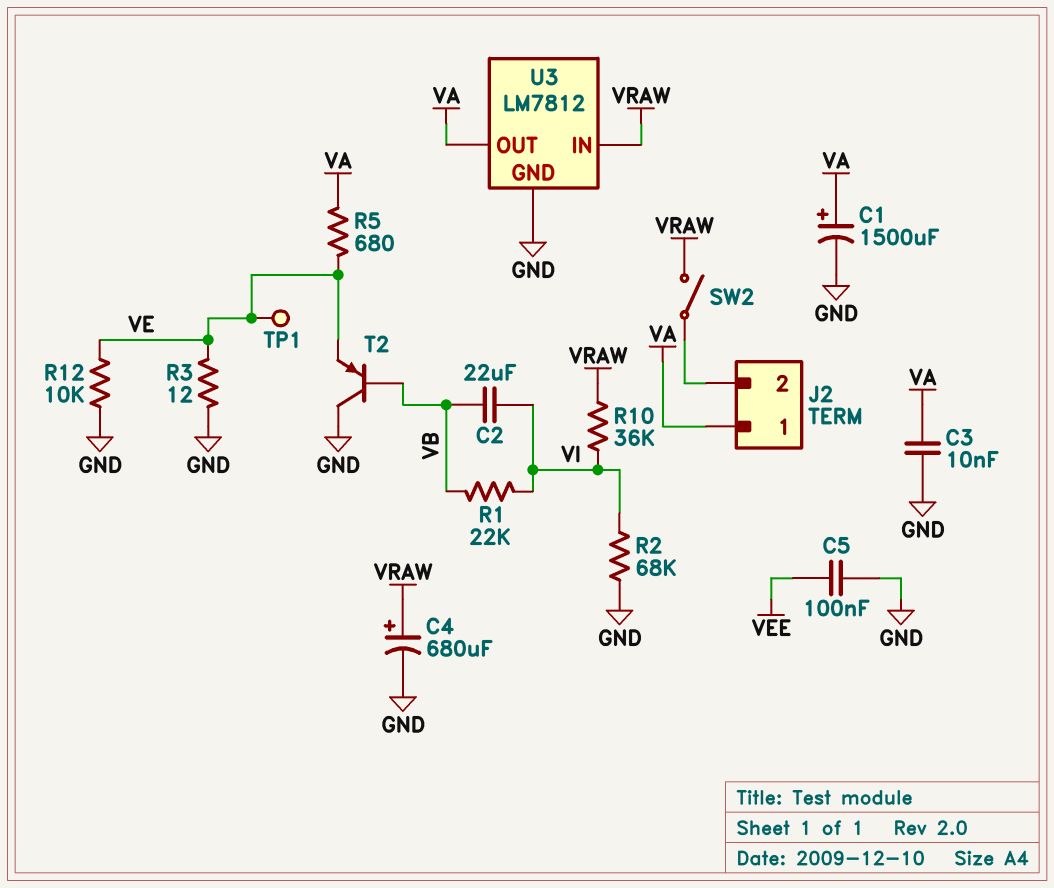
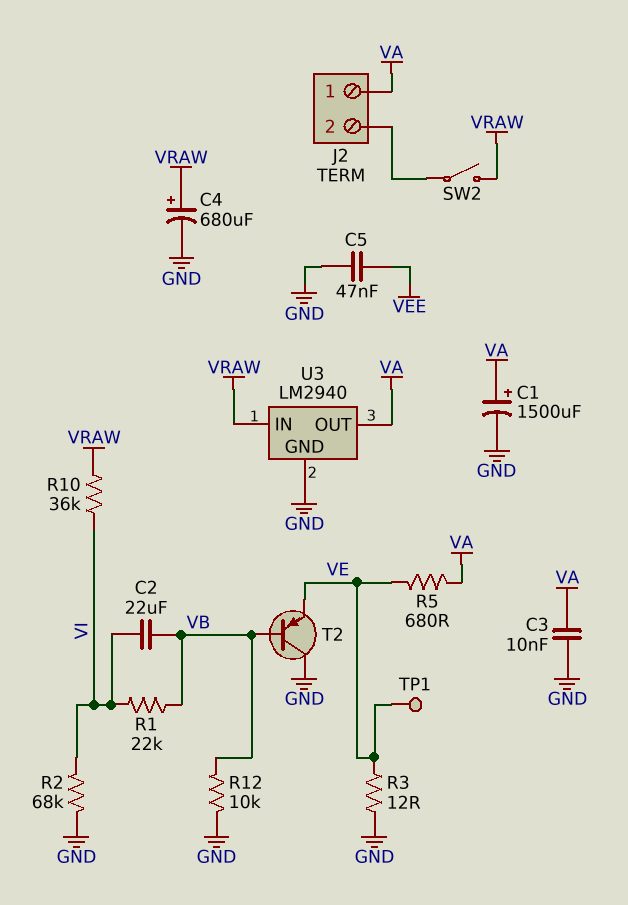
C5: 100nF (GND, VEE) -> 47nF (GND, VEE)
R12: 10k (GND, VE) -> 10k (GND, VB)
U3: LM7812 -> LM2940

